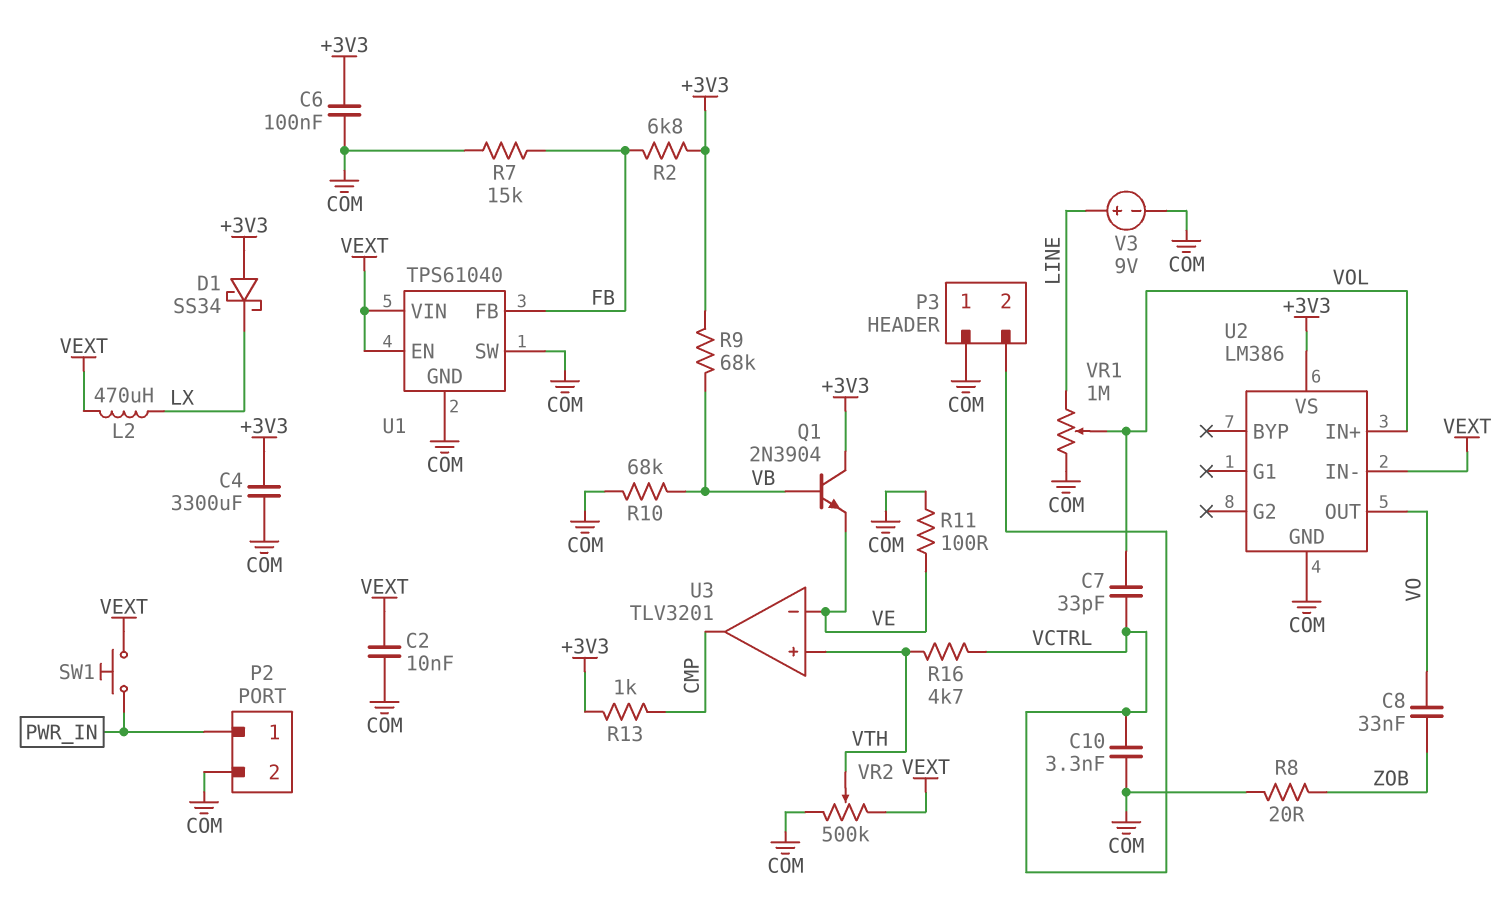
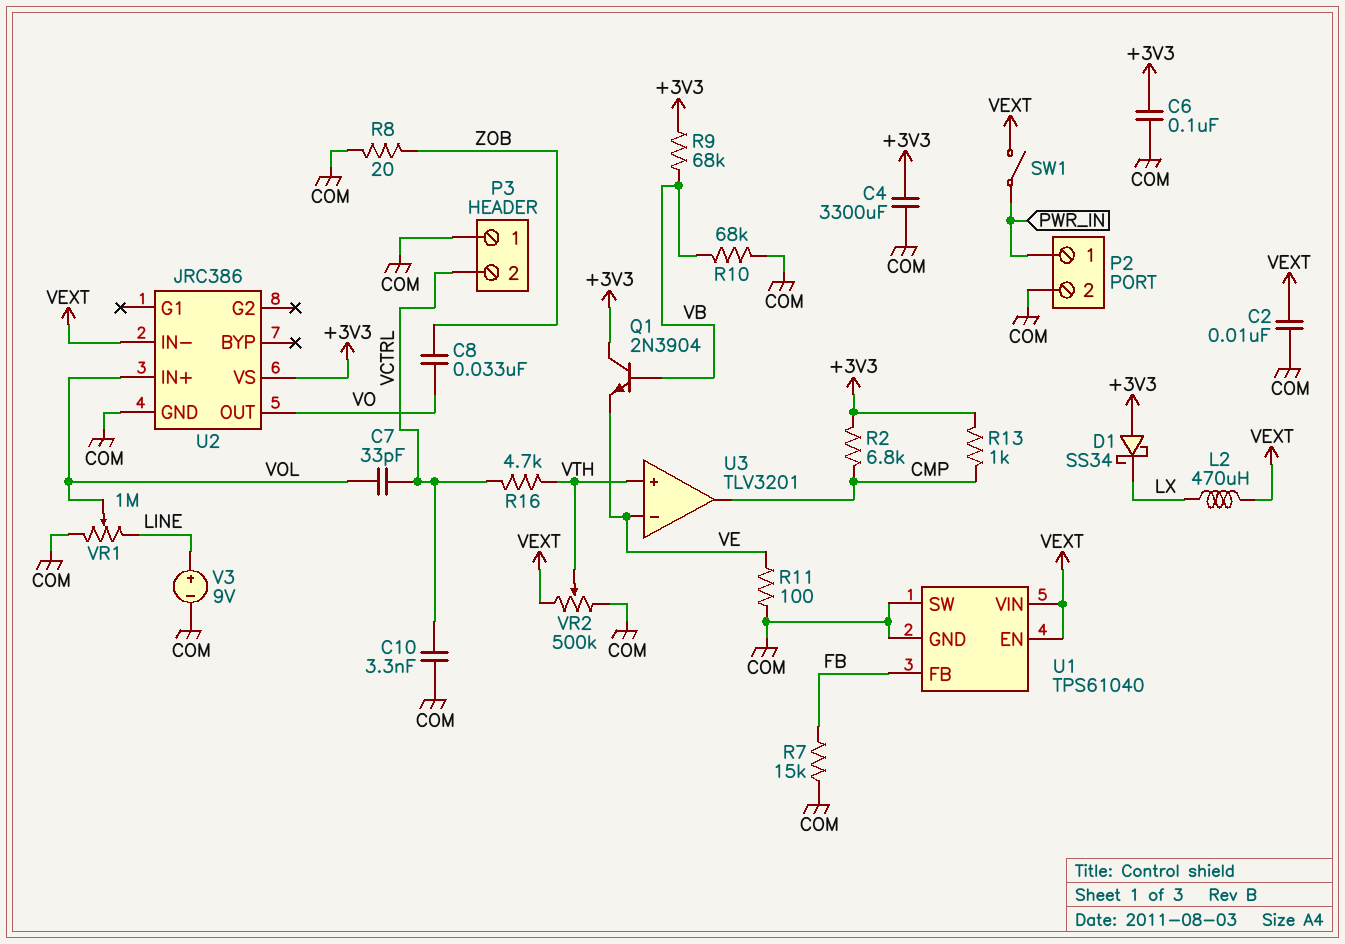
R2: 6.8k (+3V3, FB) -> 6.8k (+3V3, CMP)
SW1: button (PWR_IN, VEXT) -> switch (PWR_IN, VEXT)
U2: LM386 -> JRC386

